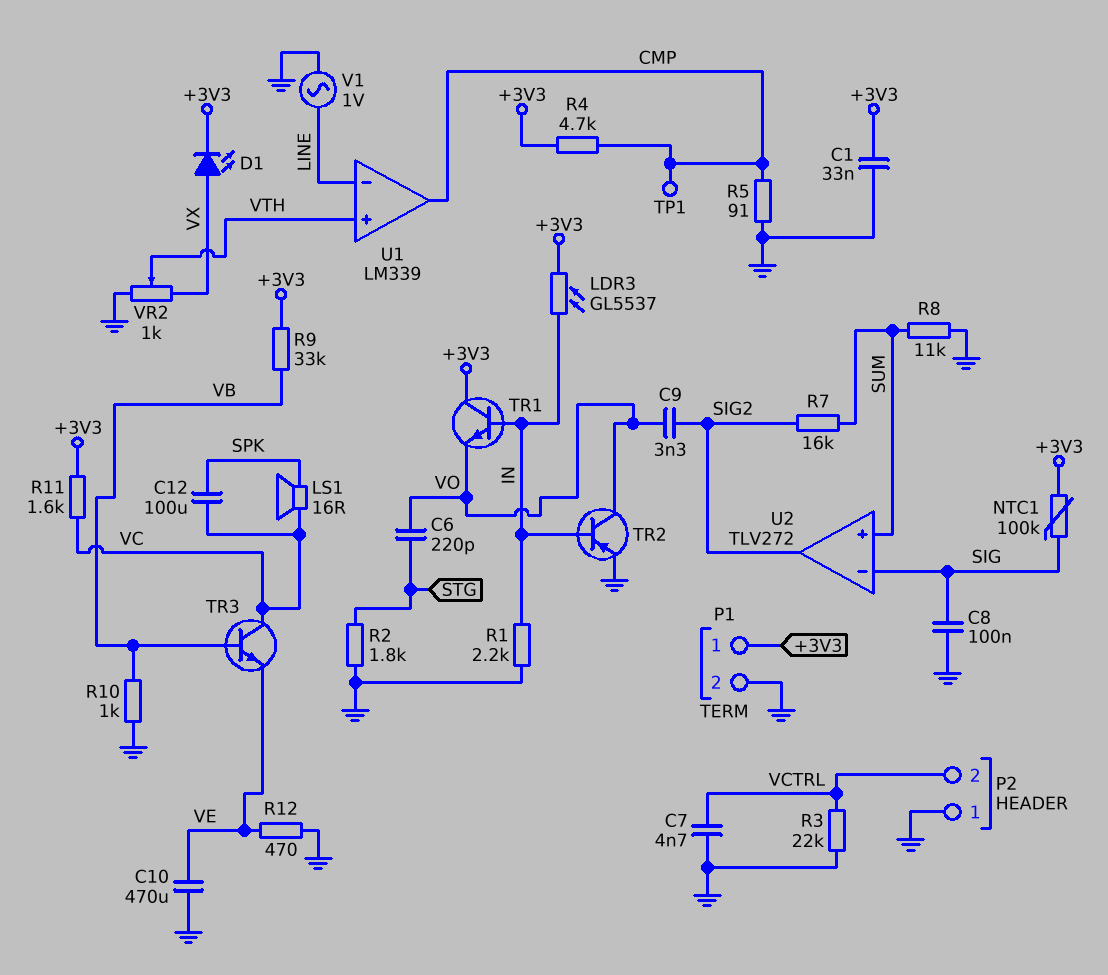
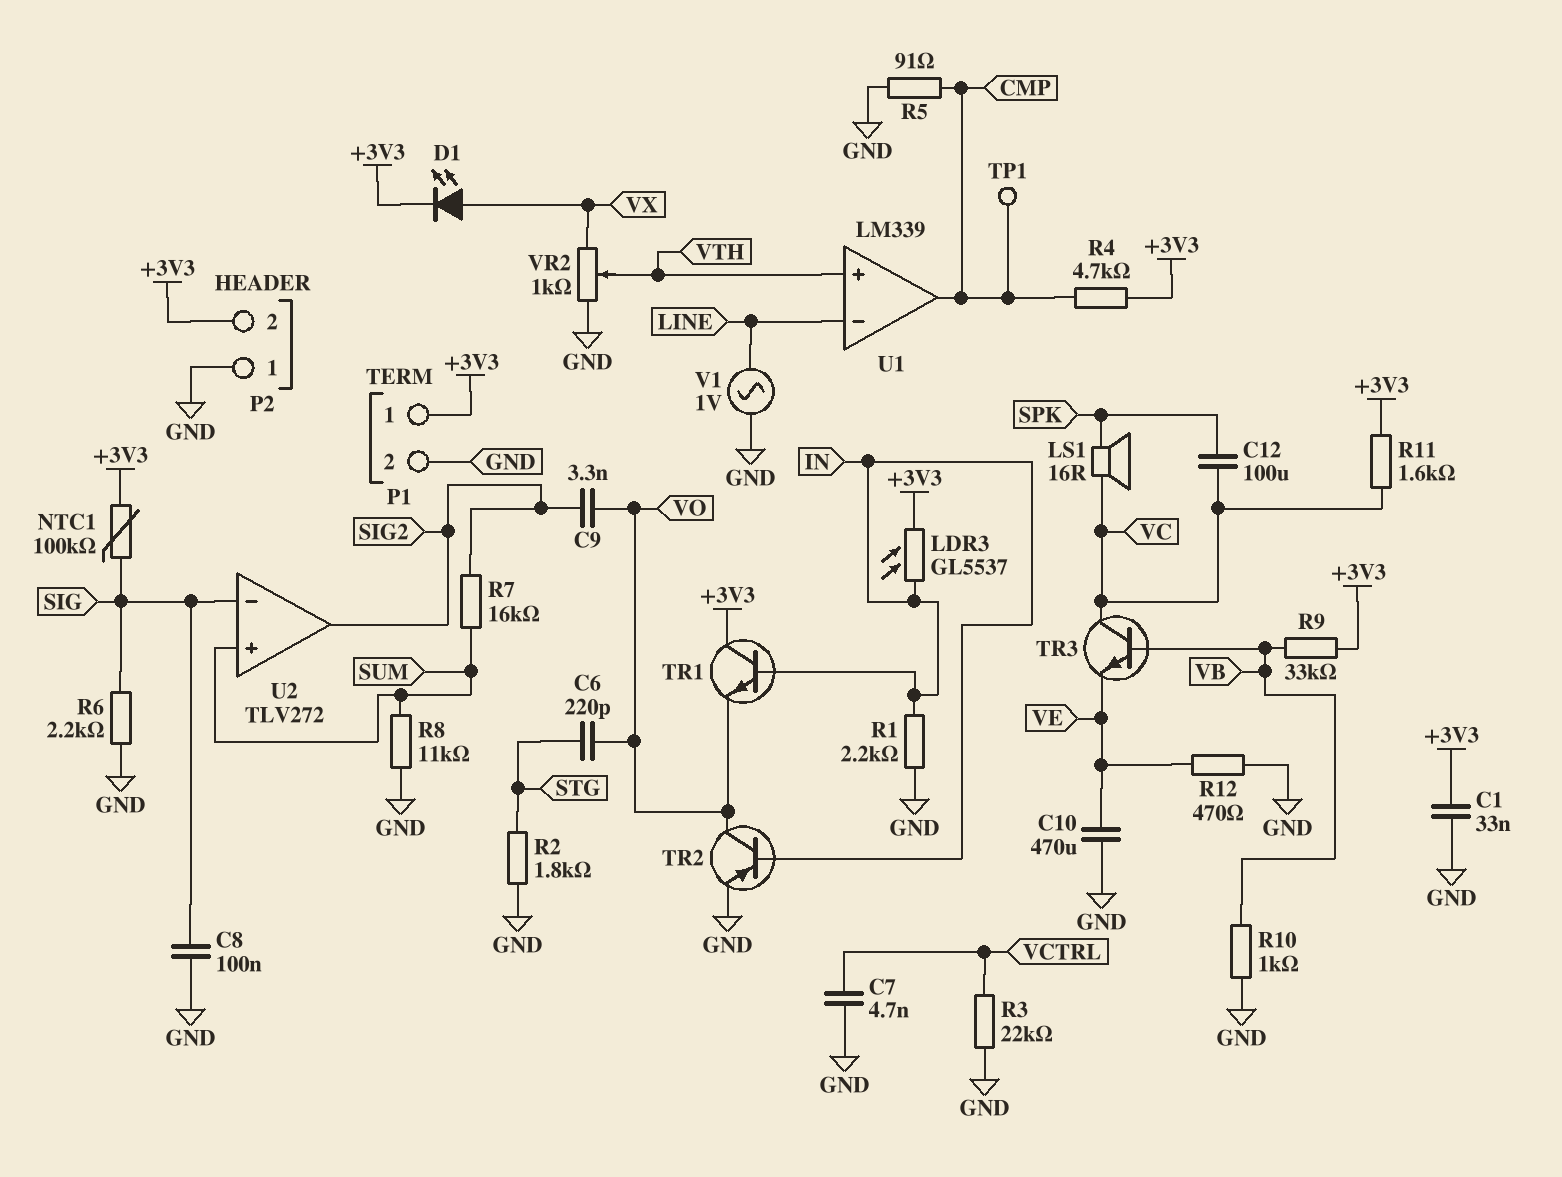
P2 pin 2: VCTRL -> +3V3
R6: none -> 2.2k (GND, SIG)

